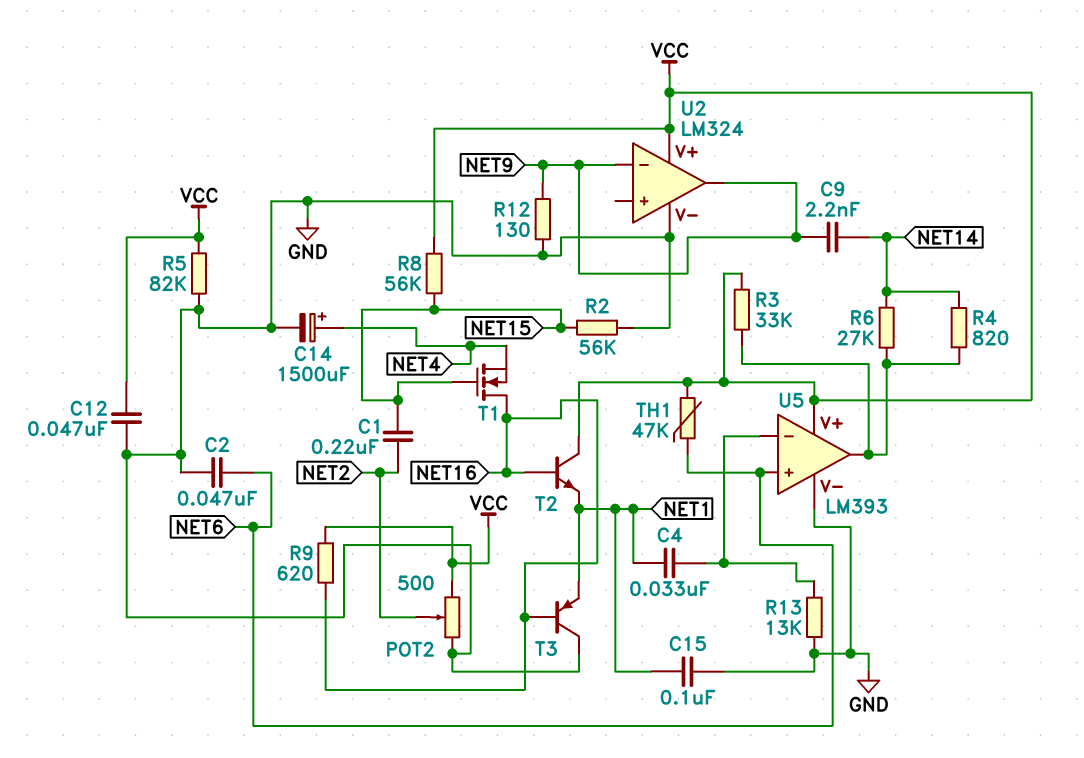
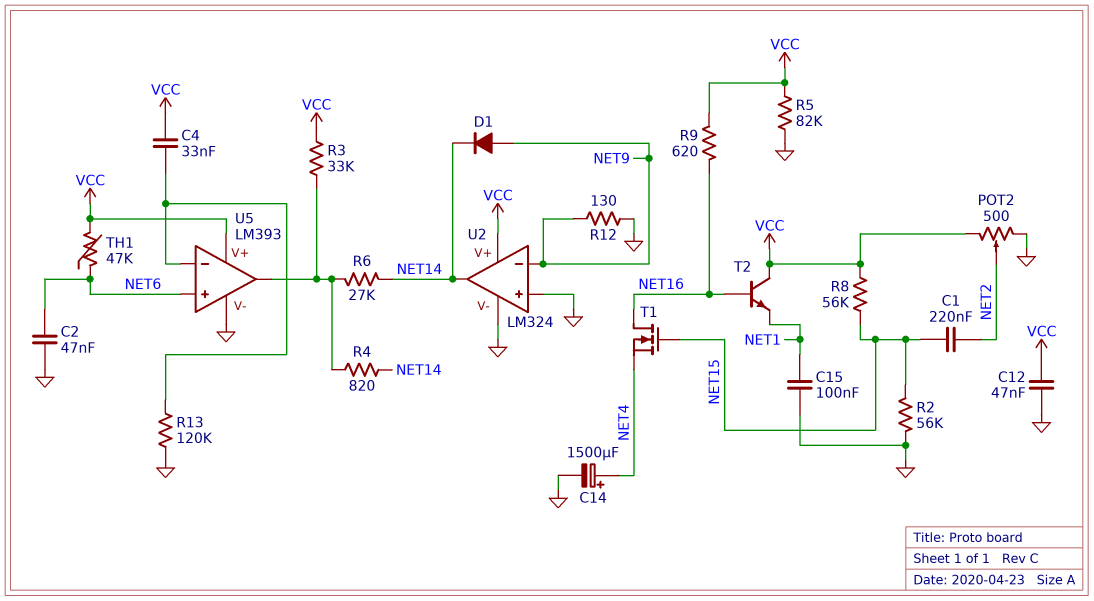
C4: 33nF (NET1, U5/in-) -> 33nF (U5/in-, VCC)
C9: 2.2nF (NET9, NET14) -> none
D1: none -> diode (A NET9, K NET14)
R13: 13k (GND, U5/in-) -> 120k (GND, U5/in-)
T3: PNP (B NET16, C GND, E NET1) -> none
U2 pin in+: none -> GND
U2 pin out: NET9 -> NET14

